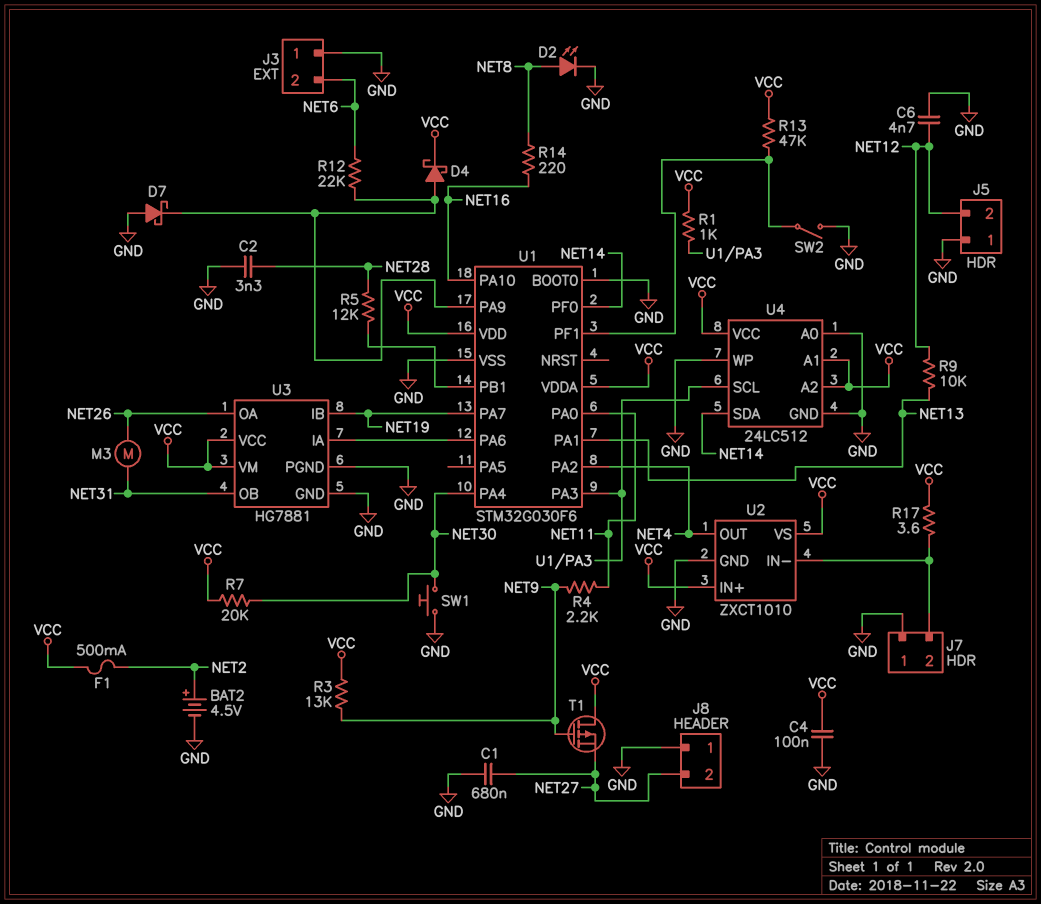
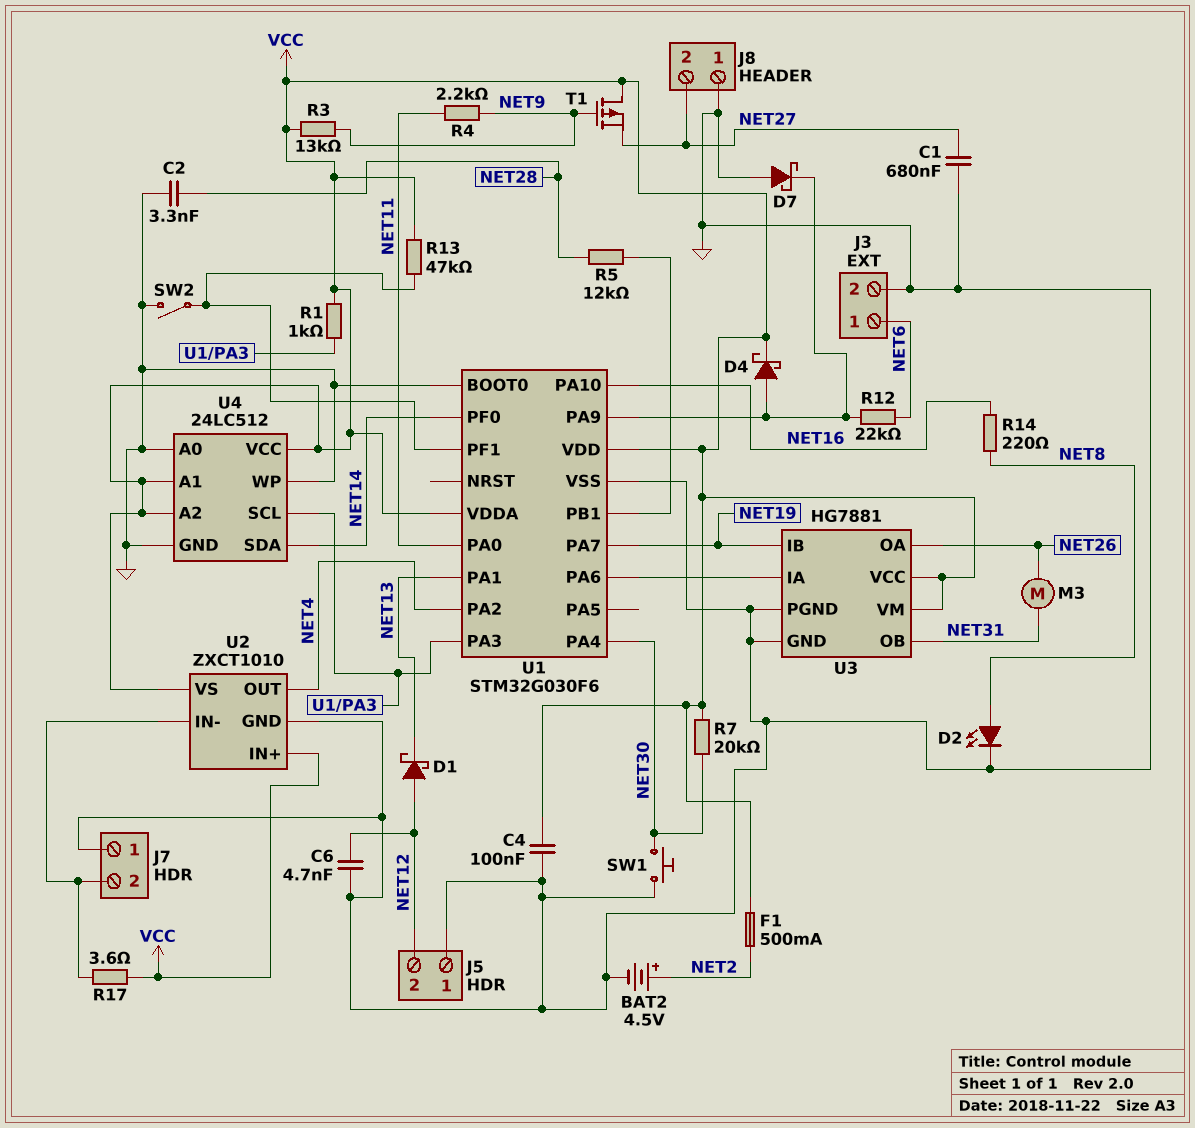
D1: none -> schottky (A NET12, K NET13)
J3 pin 1: GND -> NET6
J3 pin 2: NET6 -> GND
R9: 10k (NET12, NET13) -> none

